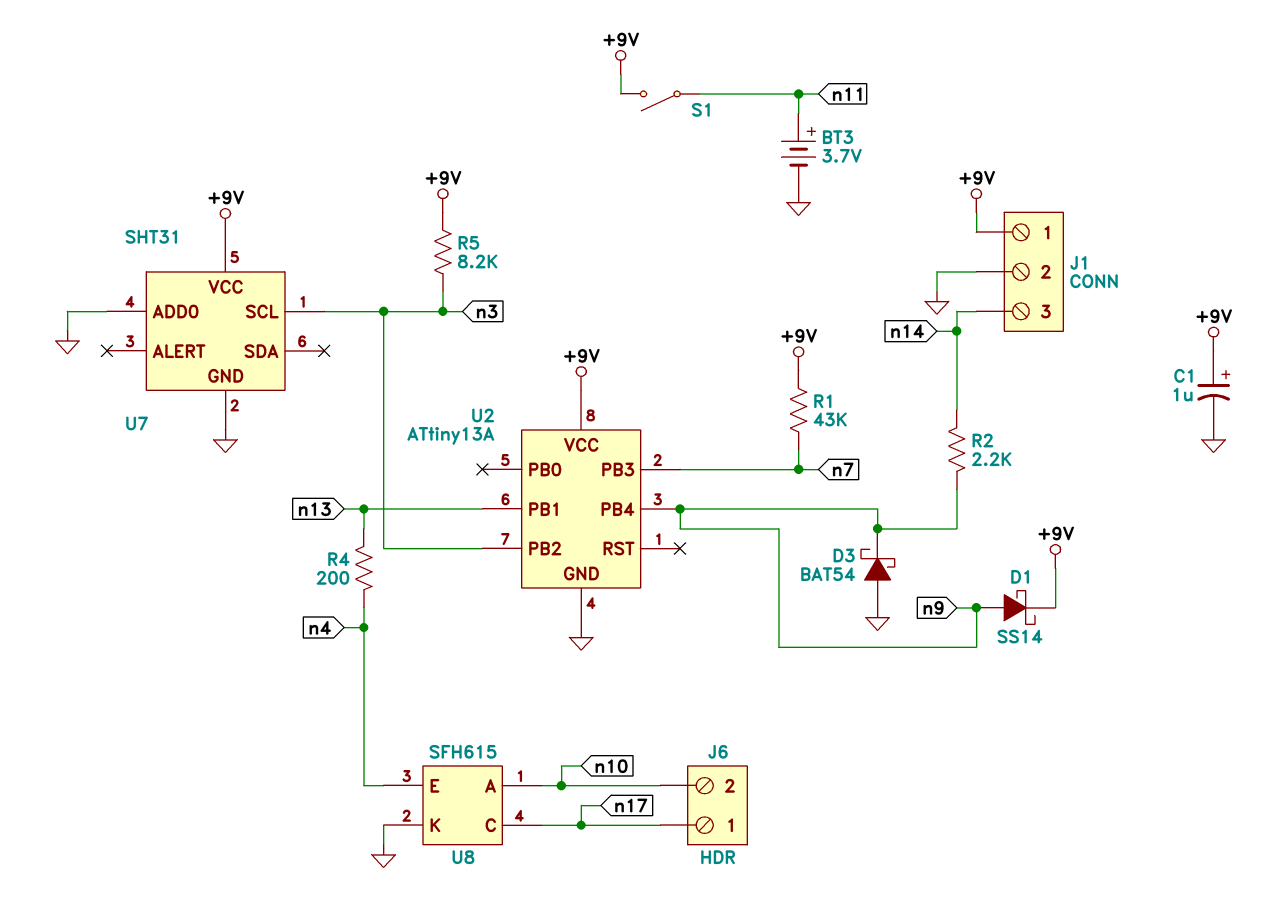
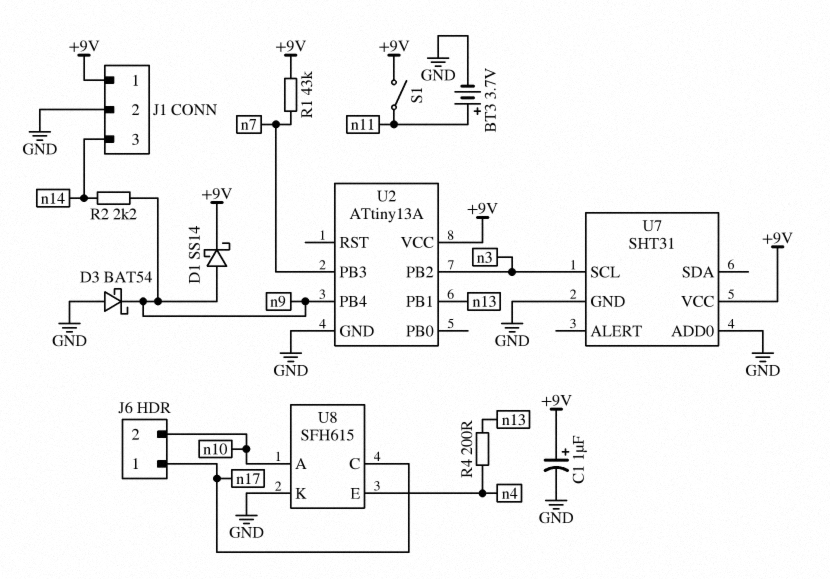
R5: 8.2k (+9V, n3) -> none

